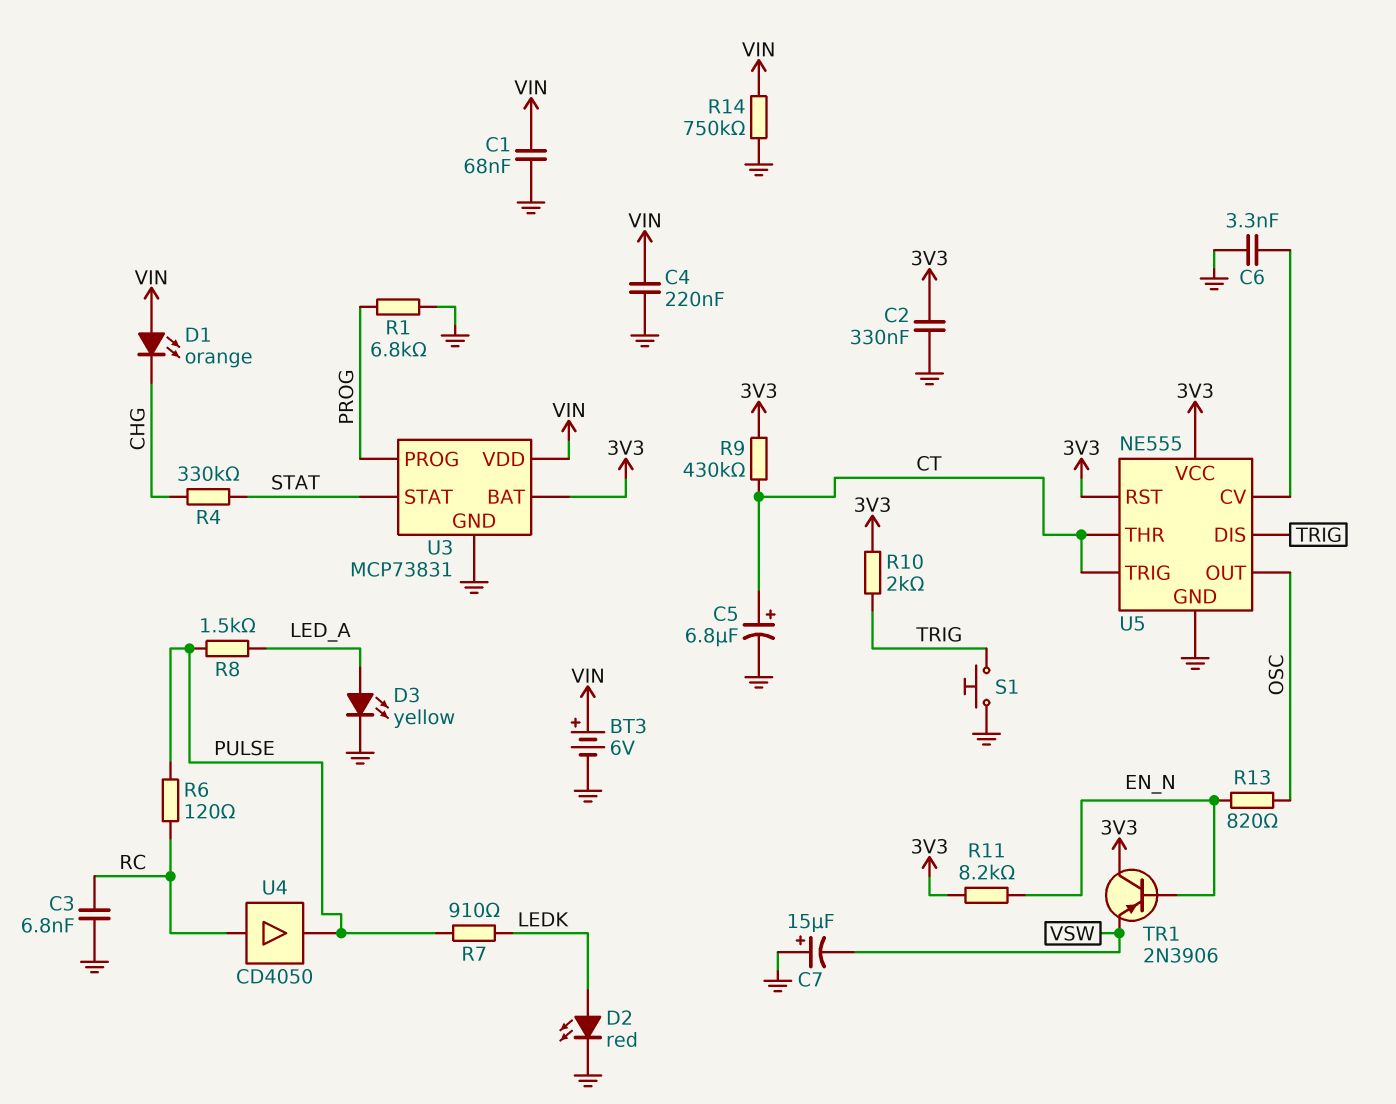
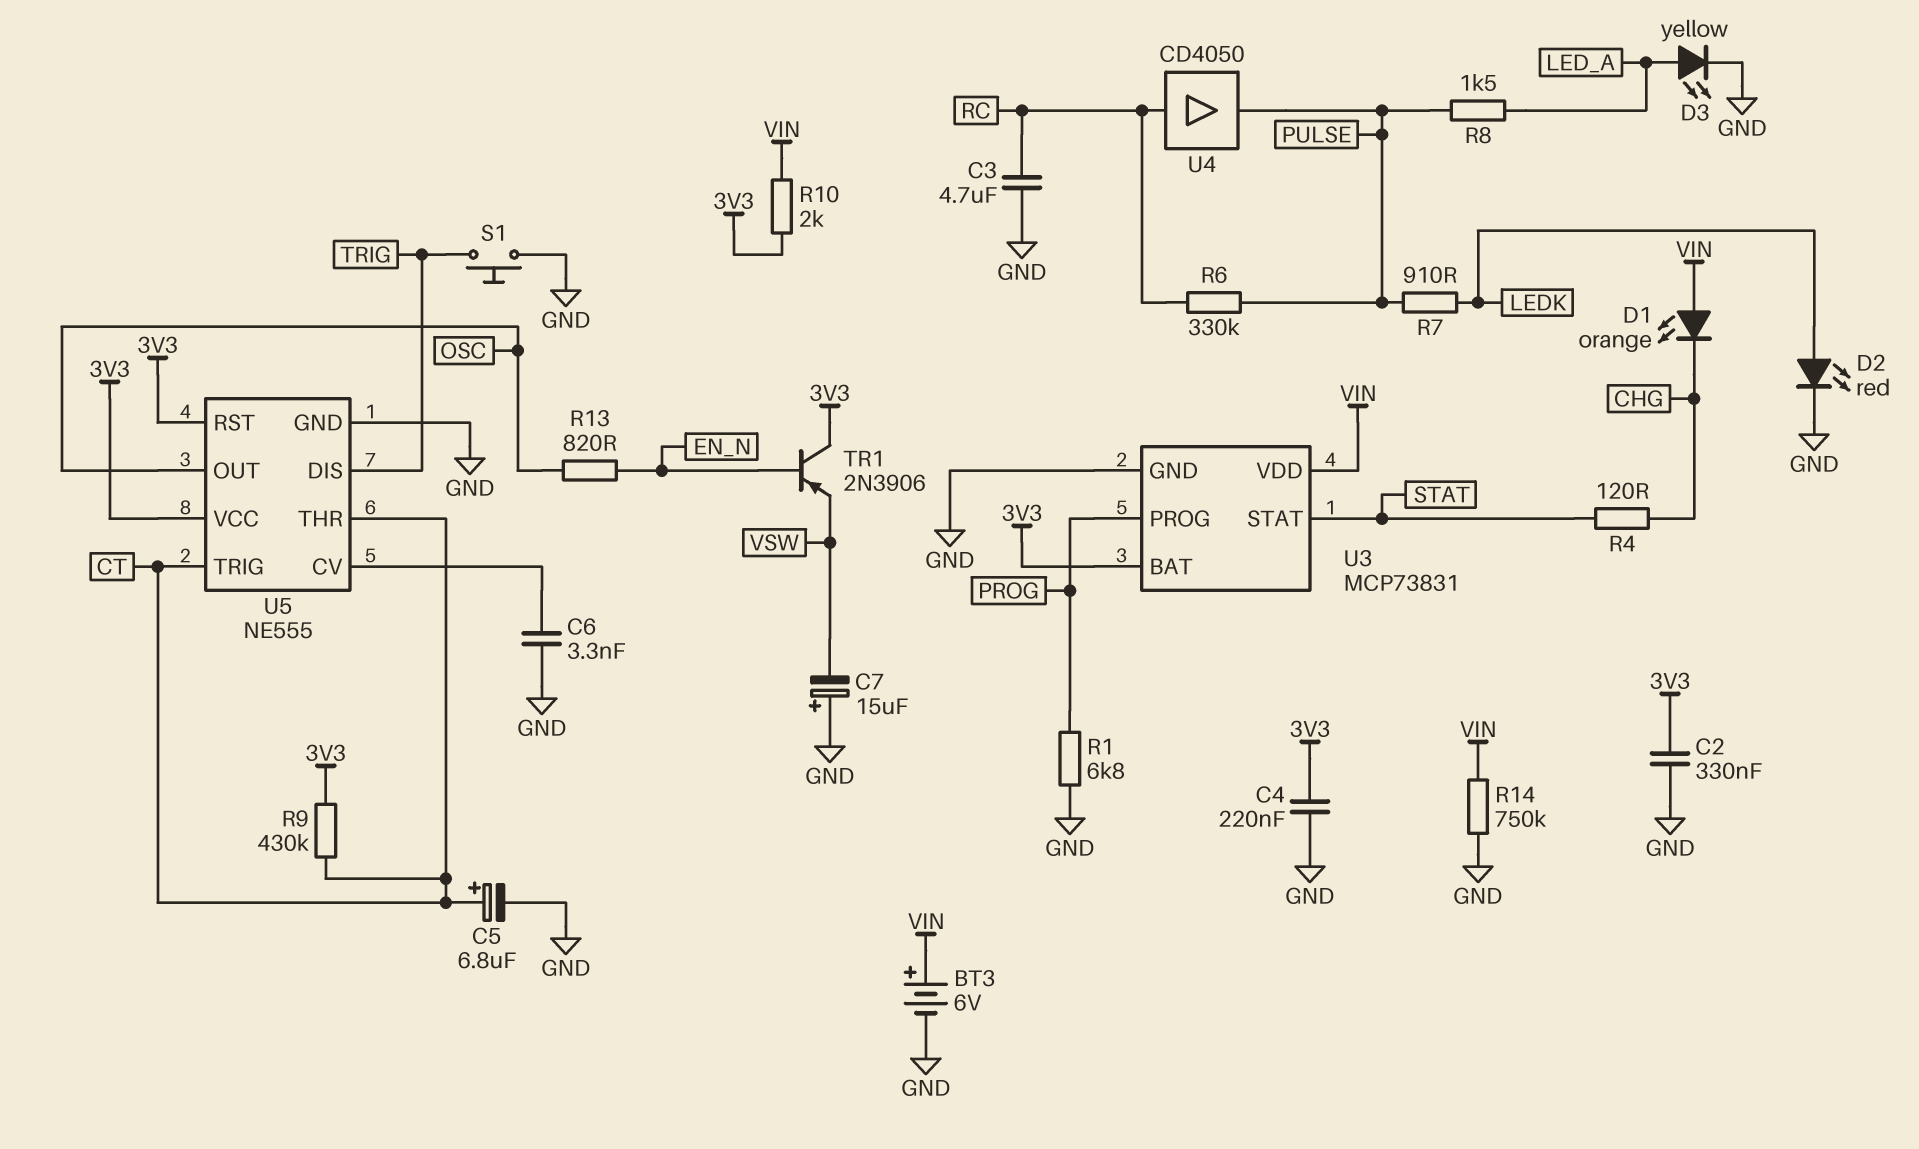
C1: 68nF (GND, VIN) -> none
C3: 6.8nF (GND, RC) -> 4.7uF (GND, RC)
C4: 220nF (GND, VIN) -> 220nF (3V3, GND)
R4: 330k (CHG, STAT) -> 120 (CHG, STAT)
R6: 120 (PULSE, RC) -> 330k (PULSE, RC)
R10: 2k (3V3, TRIG) -> 2k (3V3, VIN)
R11: 8.2k (3V3, EN_N) -> none

